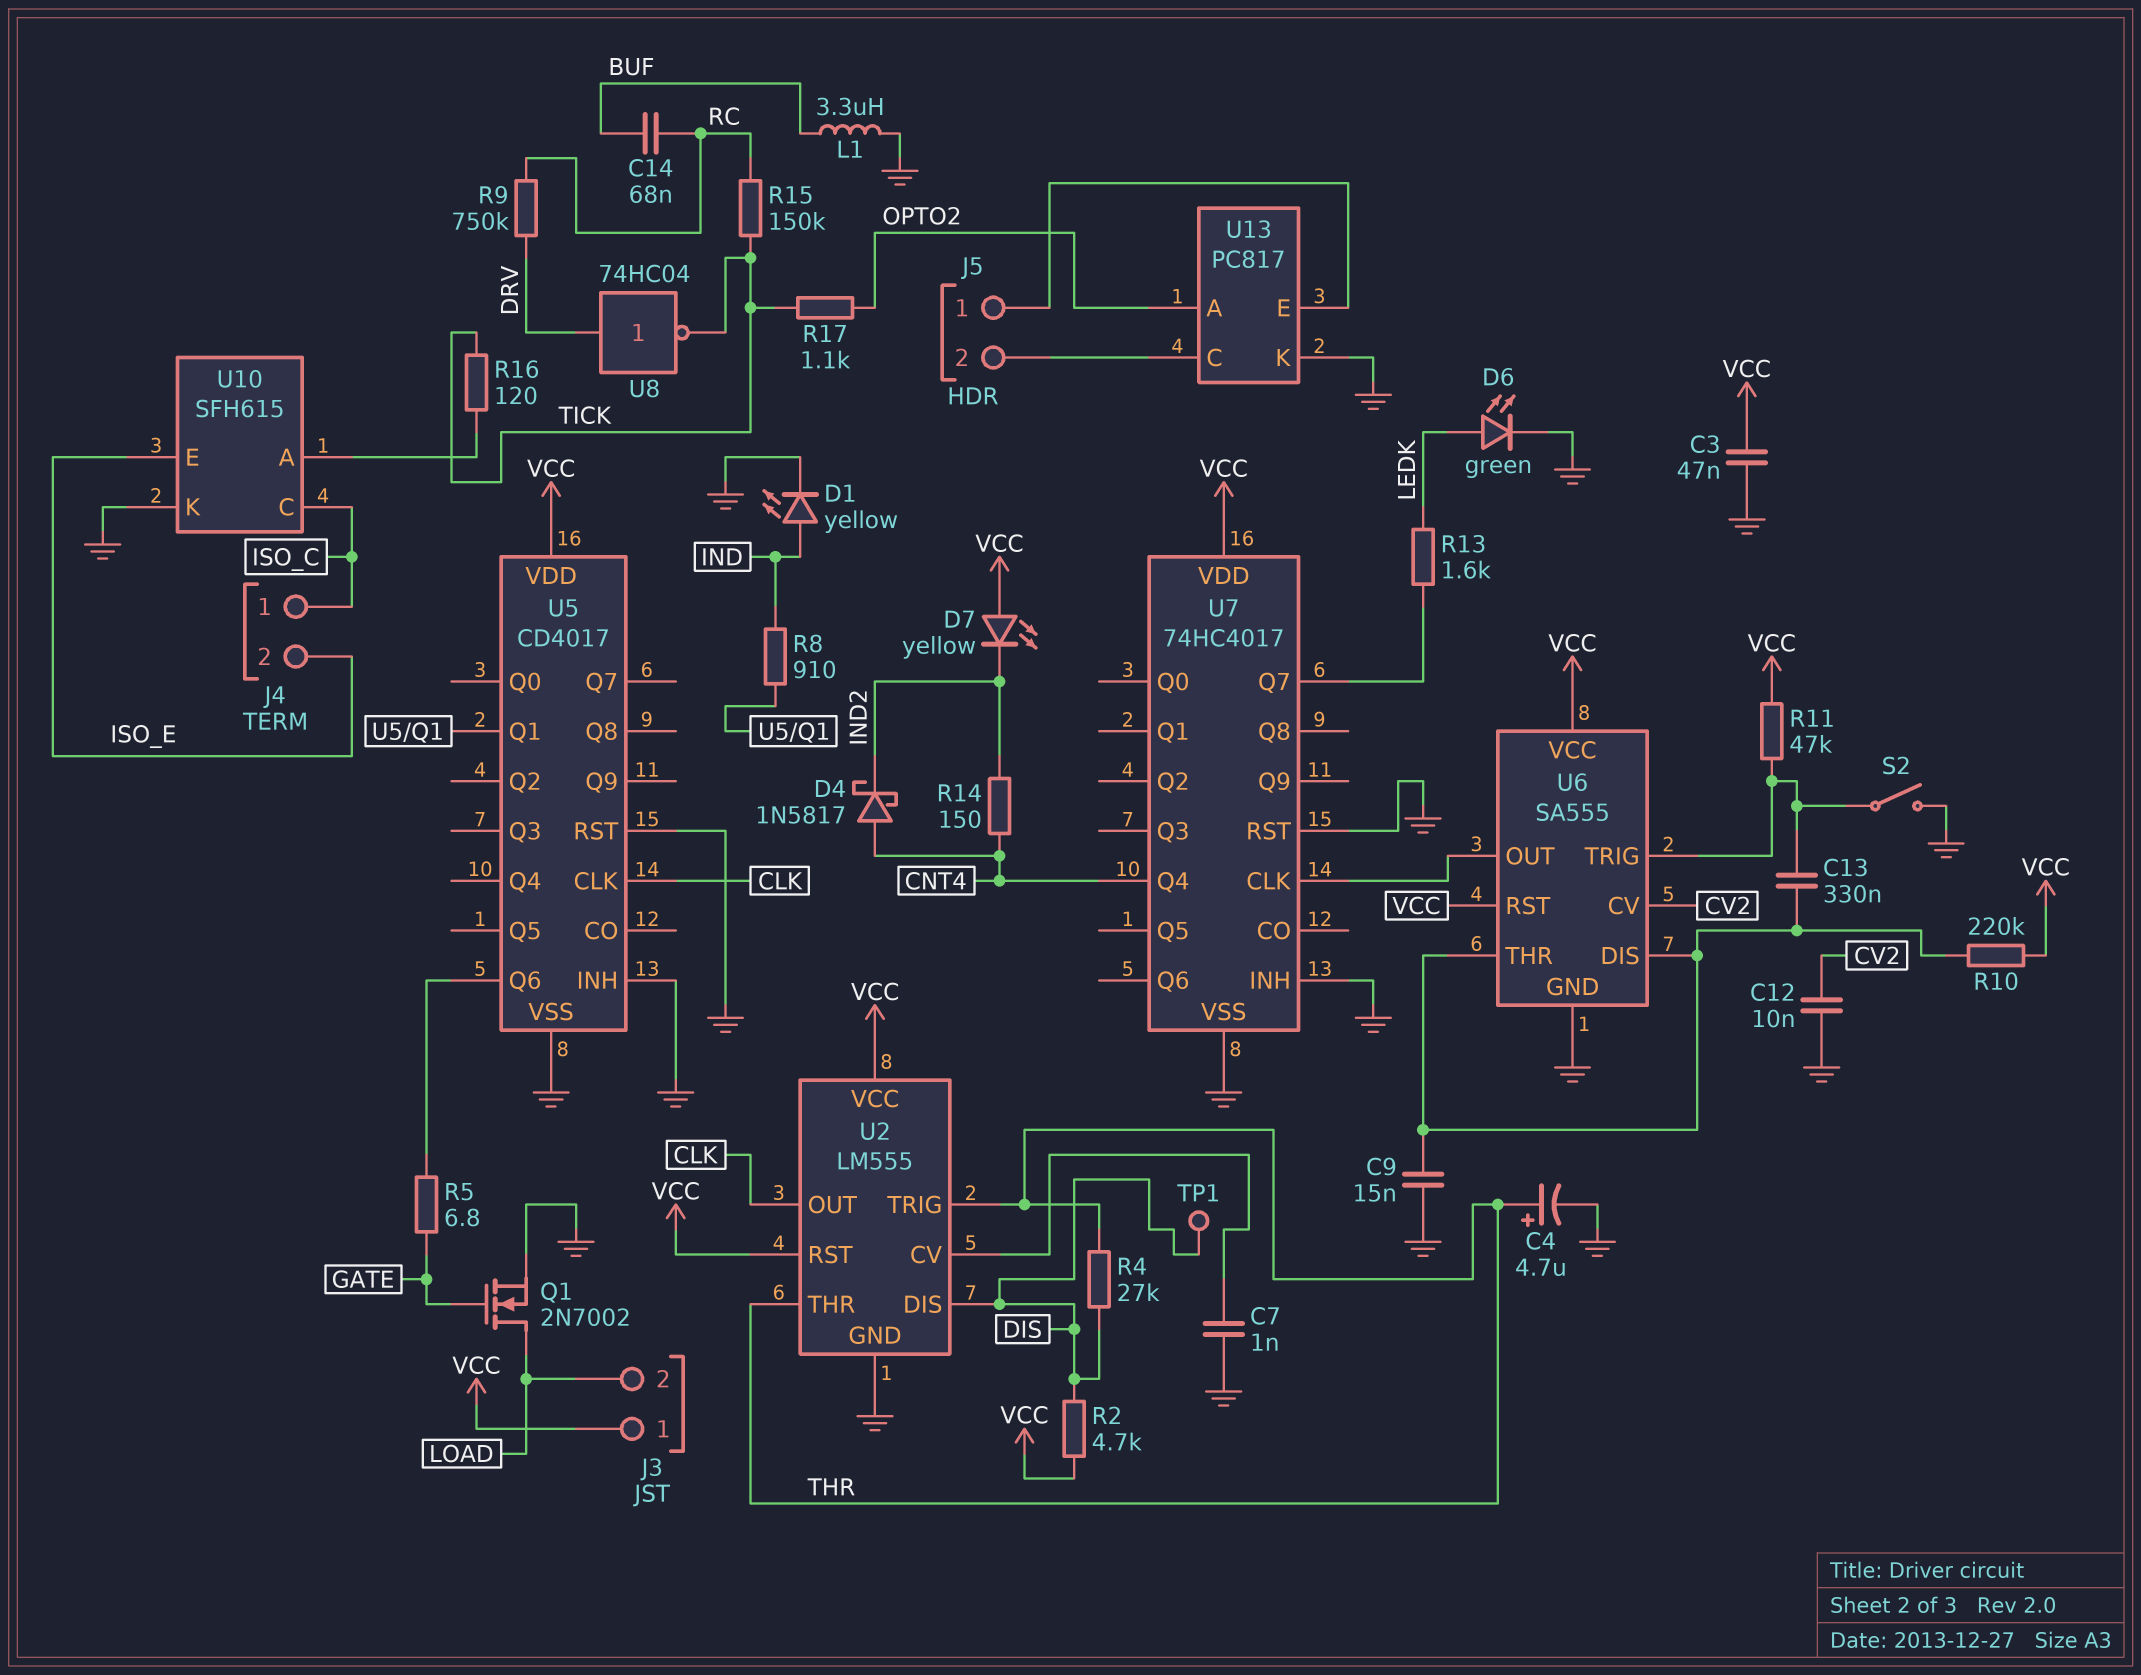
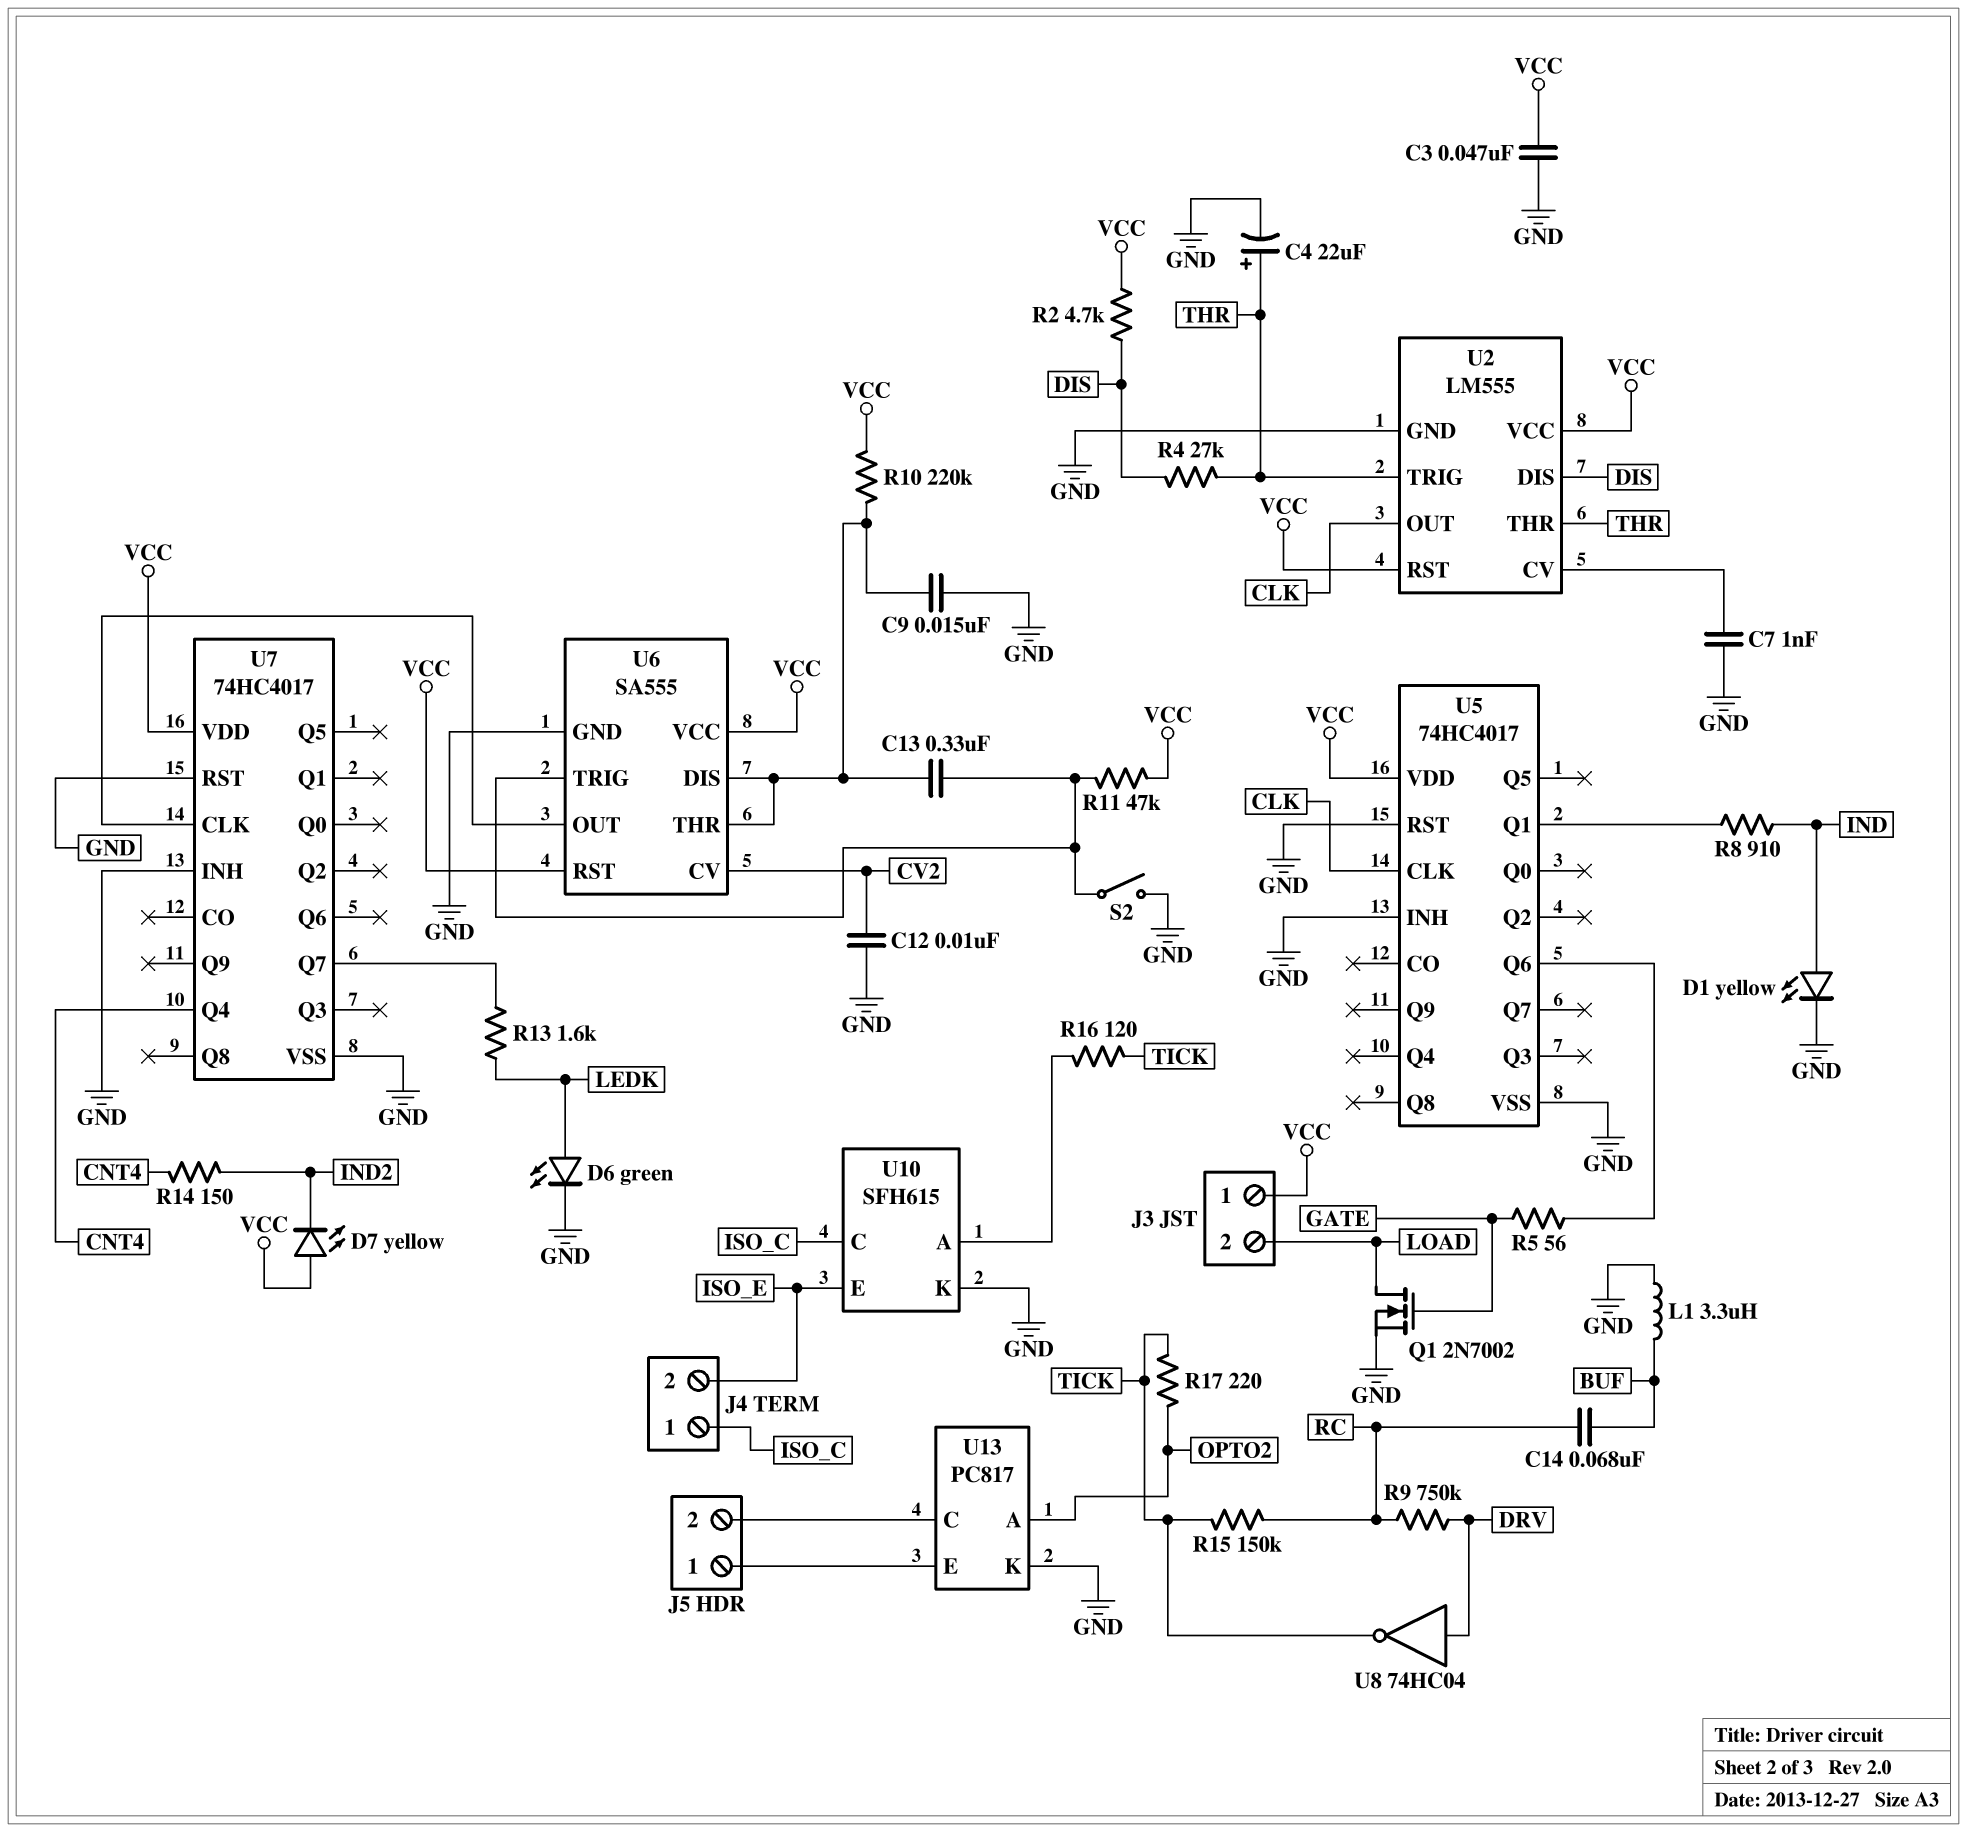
C4: 4.7uF (plus THR, minus GND) -> 22uF (plus THR, minus GND)
D4: schottky 1N5817 (A CNT4, K IND2) -> none
R5: 6.8 (GATE, U5/Q6) -> 56 (GATE, U5/Q6)
R17: 1.1k (OPTO2, TICK) -> 220 (OPTO2, TICK)
TP1: test point (DIS) -> none
U5: CD4017 -> 74HC4017

